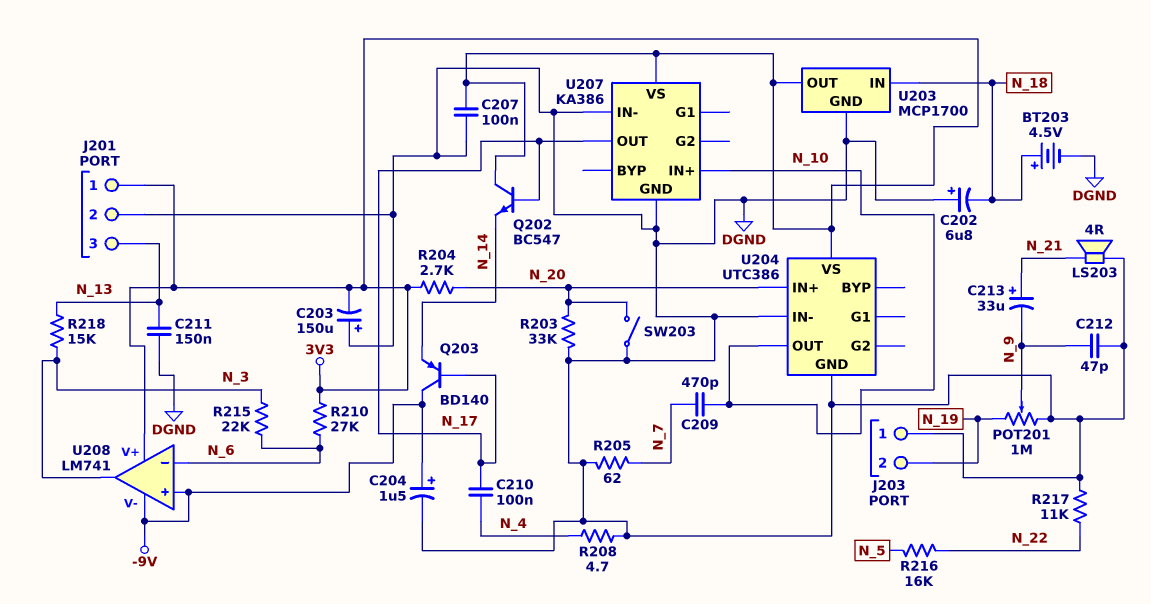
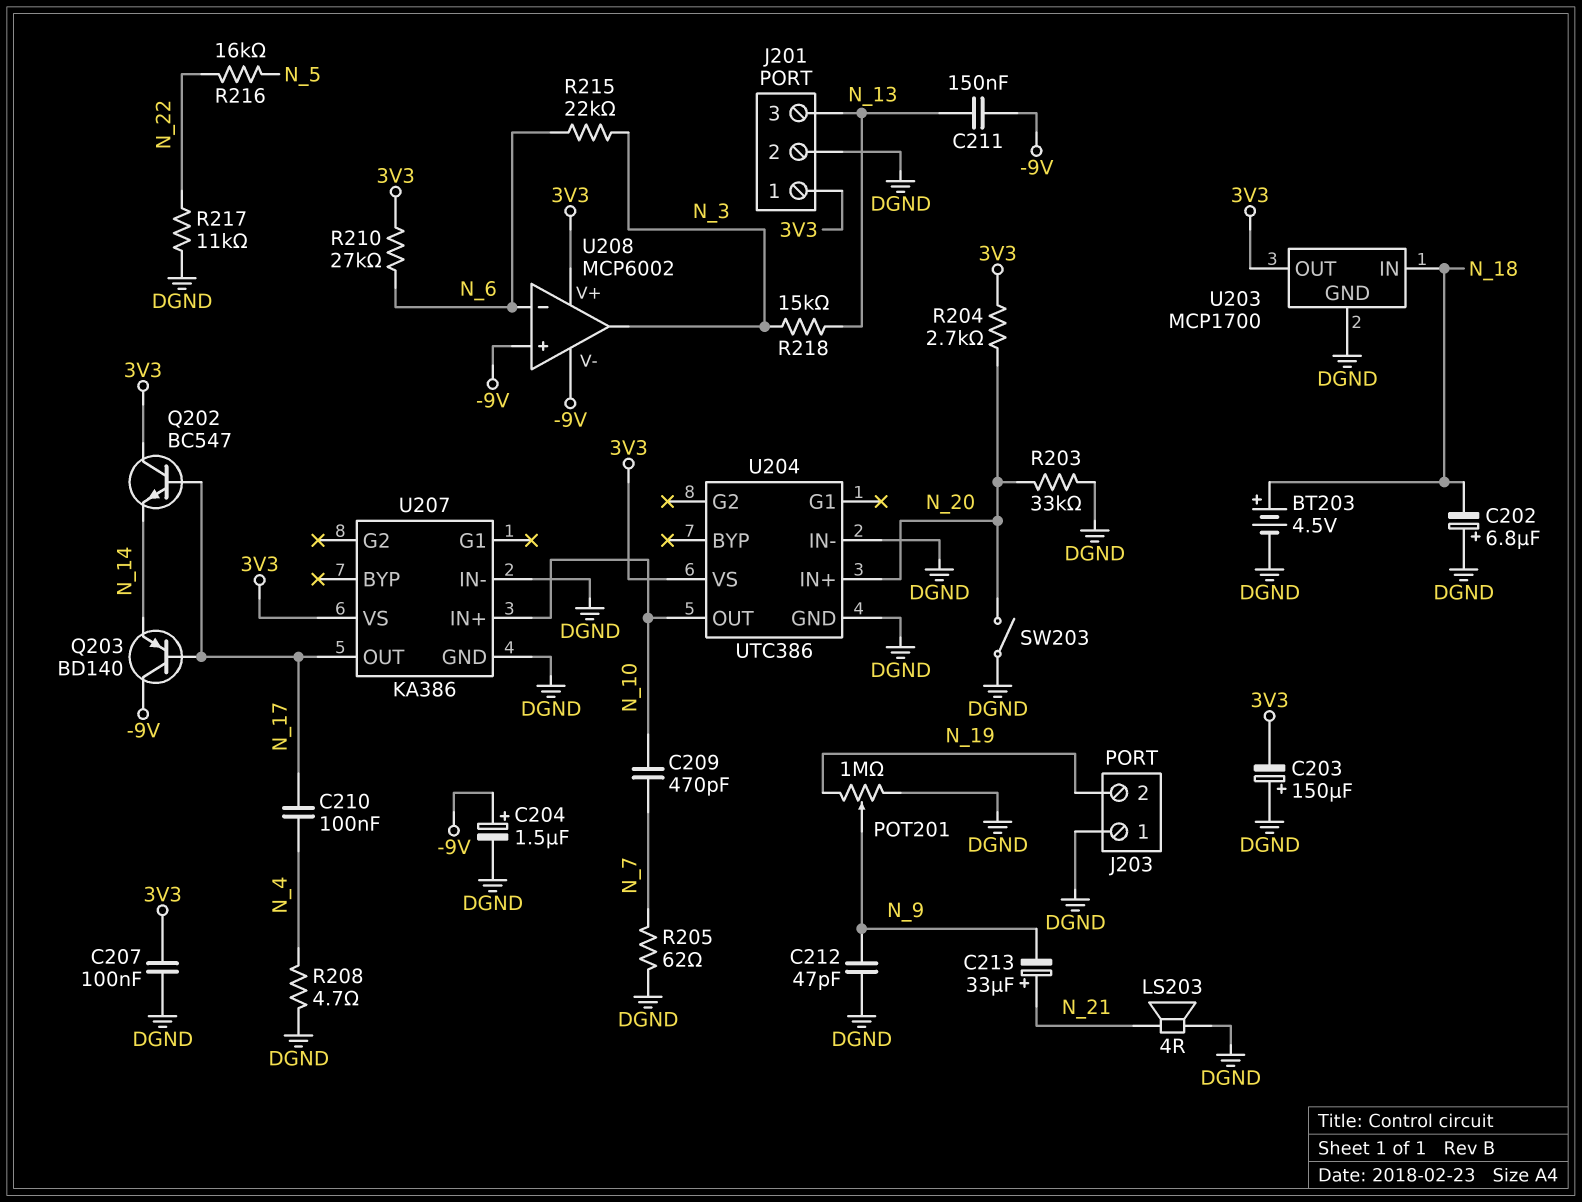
C211: 150nF (DGND, N_13) -> 150nF (-9V, N_13)
U208: LM741 -> MCP6002

